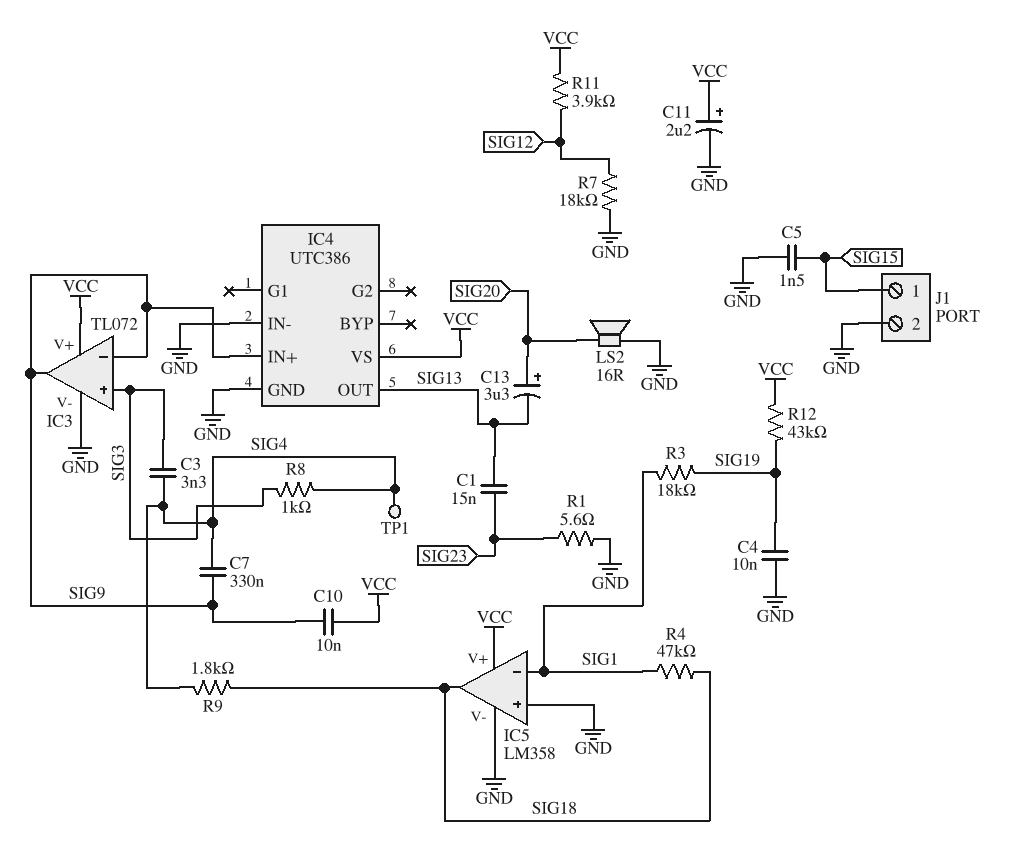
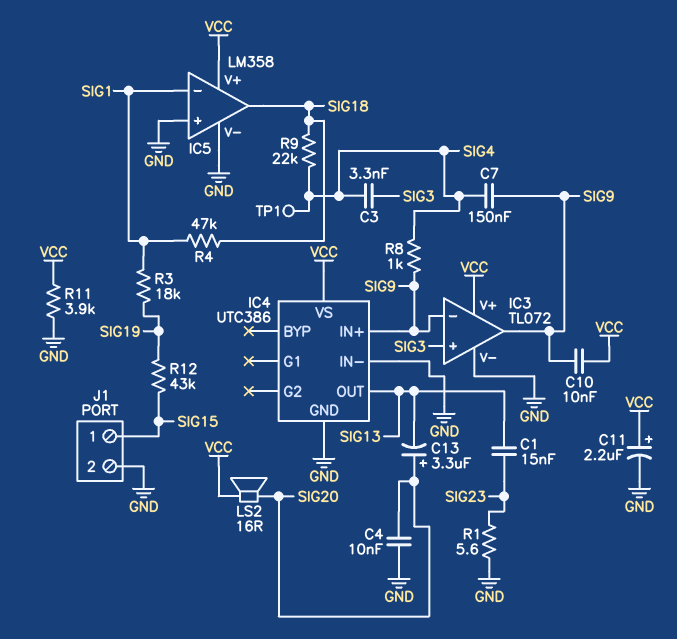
C4: 10nF (GND, SIG19) -> 10nF (GND, SIG20)
C5: 1.5nF (GND, SIG15) -> none
C7: 330nF (SIG4, SIG9) -> 150nF (SIG4, SIG9)
LS2: speaker 16R (GND, SIG20) -> speaker 16R (SIG20, VCC)
R7: 18k (GND, SIG12) -> none
R8: 1k (SIG3, SIG4) -> 1k (SIG4, SIG9)
R9: 1.8k (SIG4, SIG18) -> 22k (SIG4, SIG18)
R11: 3.9k (SIG12, VCC) -> 3.9k (GND, VCC)
R12: 43k (SIG19, VCC) -> 43k (SIG15, SIG19)

